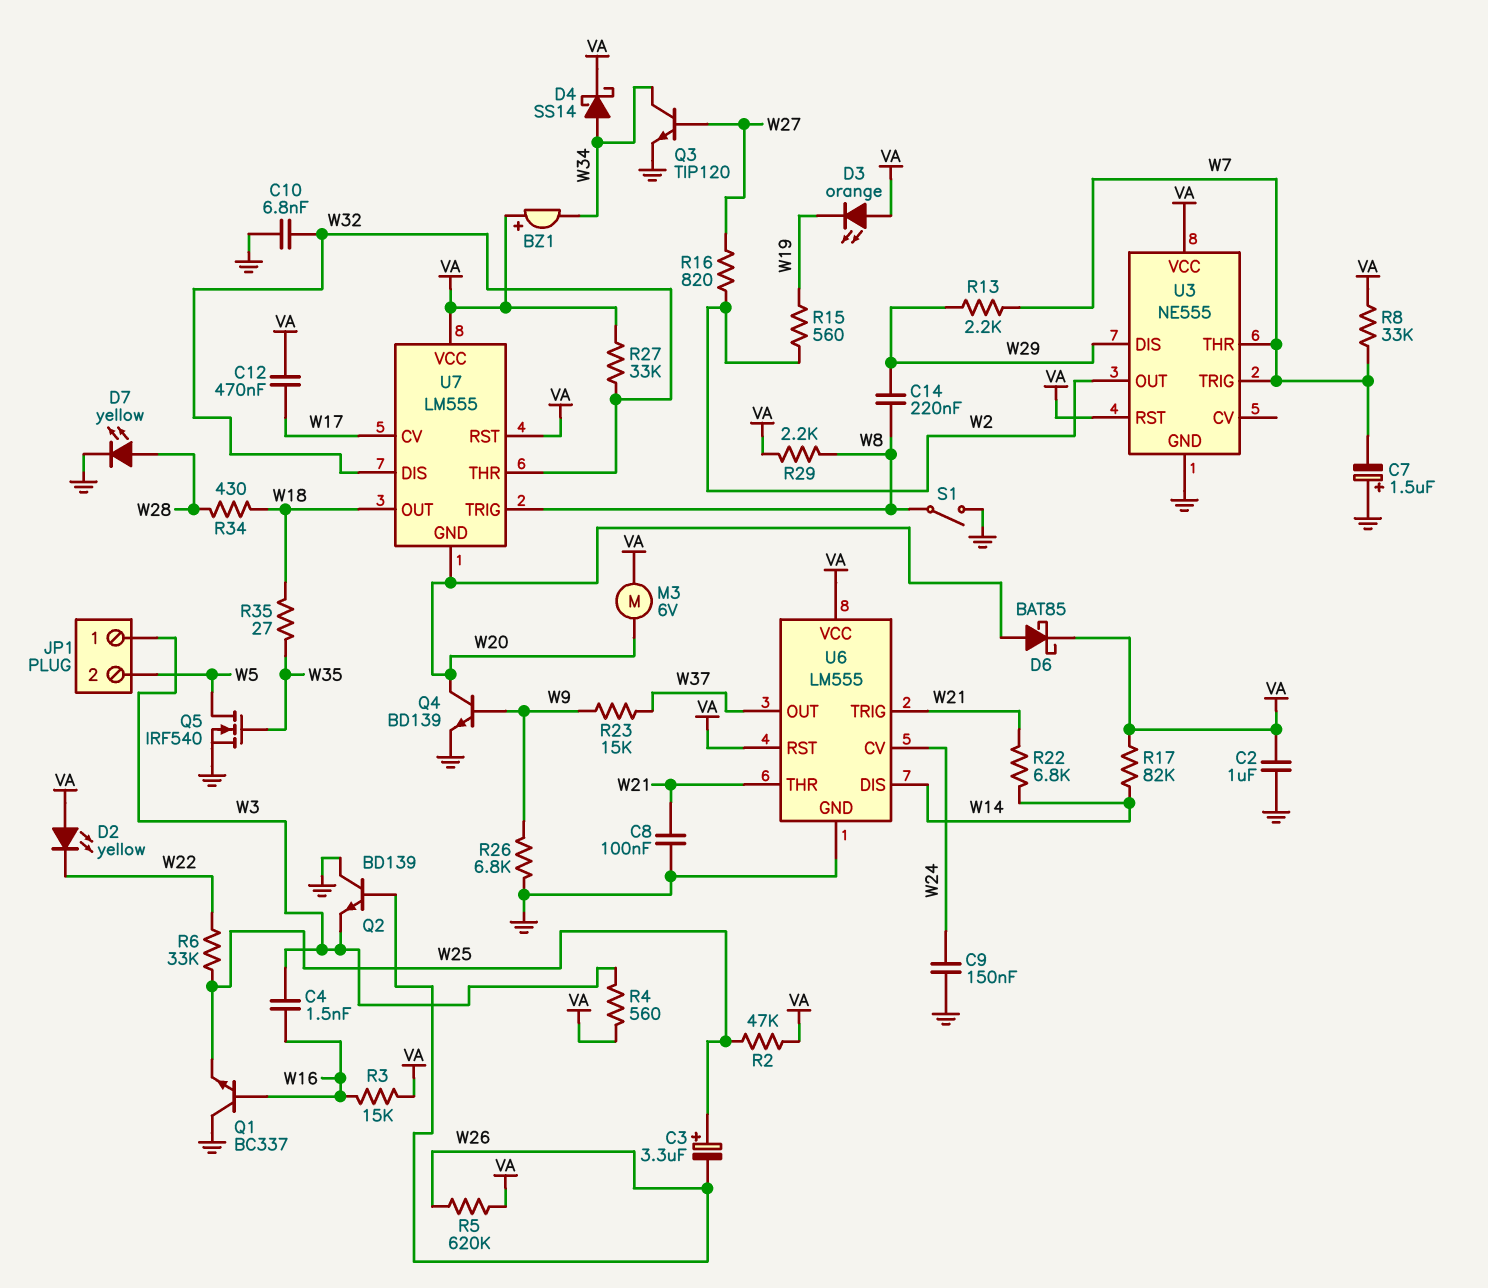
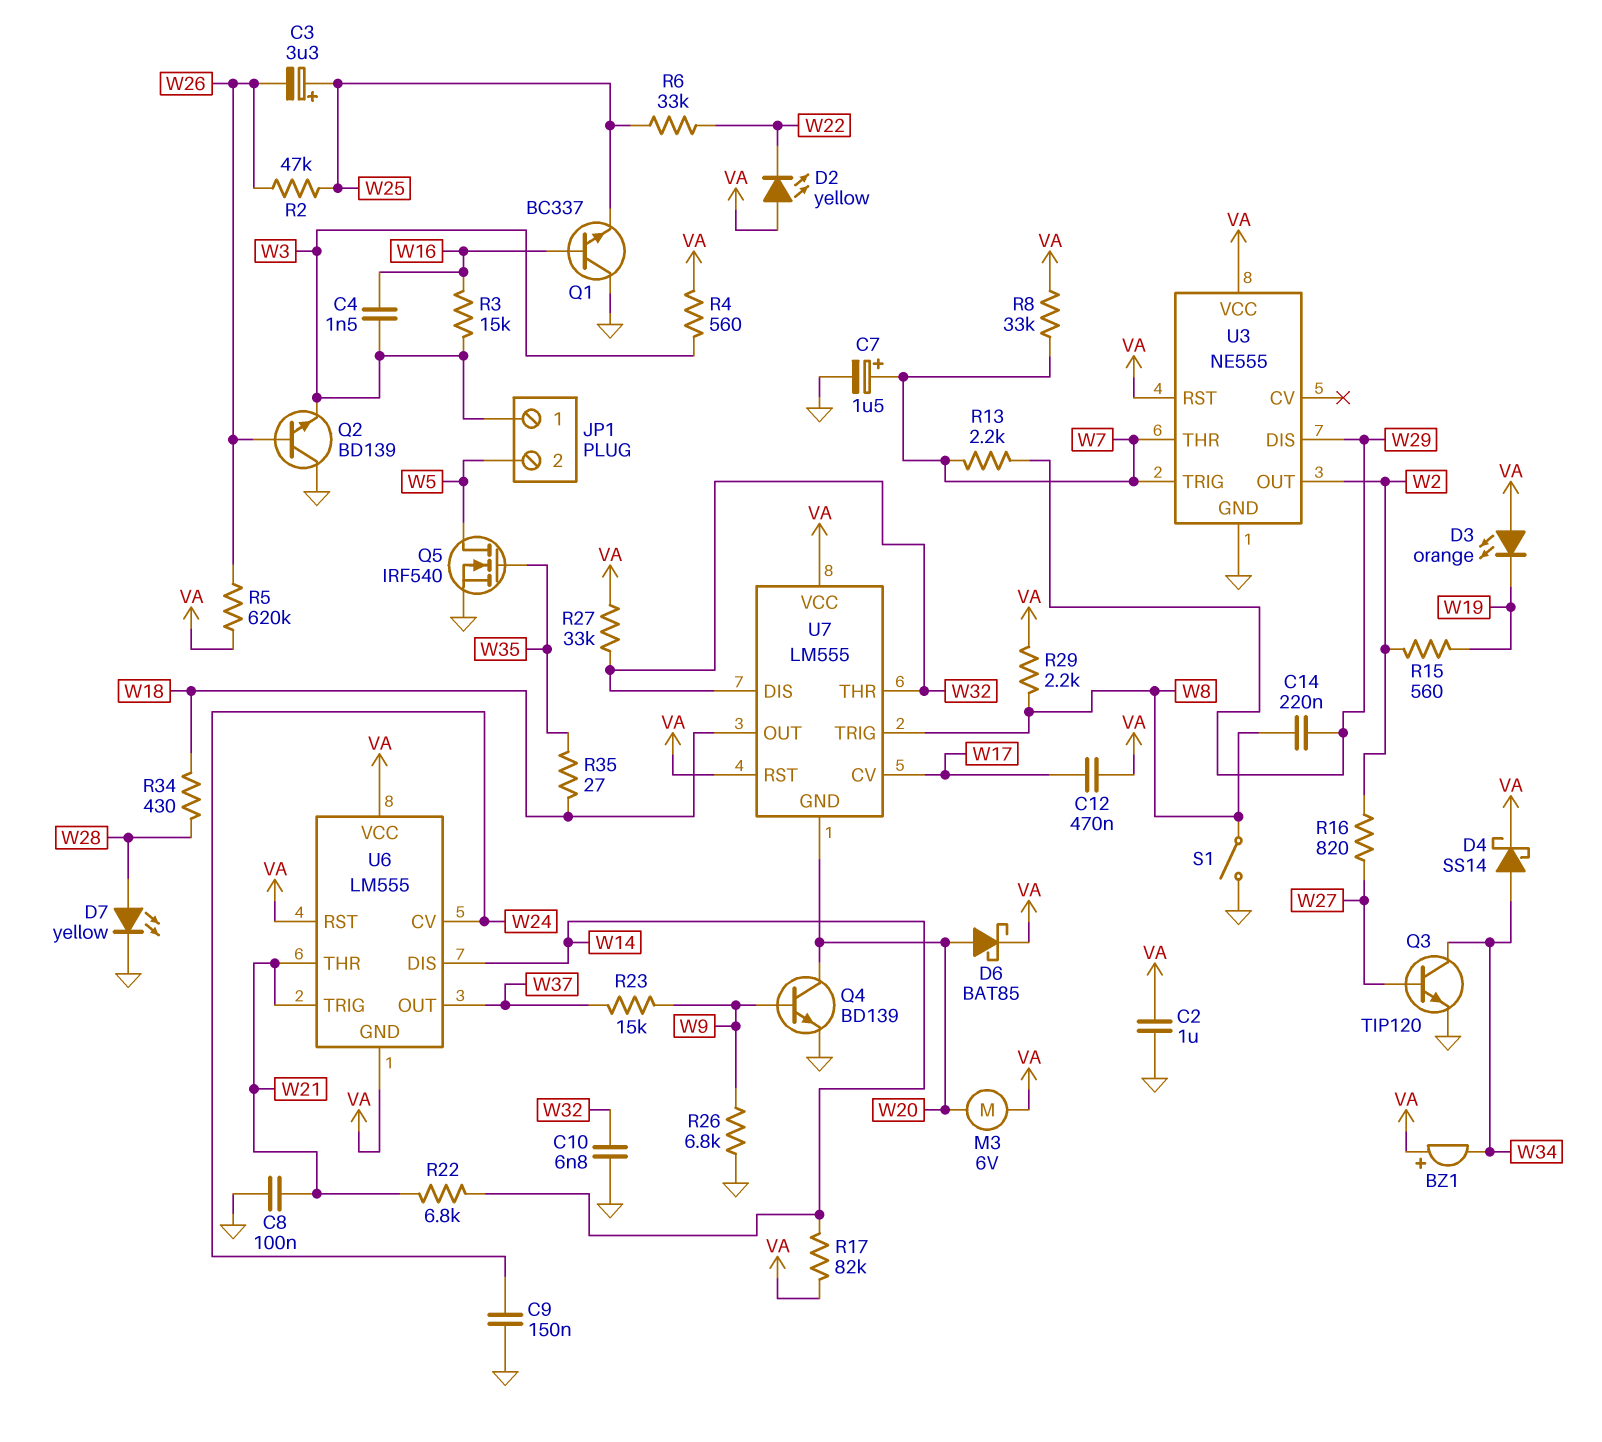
C7: 1.5uF (plus GND, minus W7) -> 1.5uF (plus W7, minus GND)
R2: 47k (VA, W25) -> 47k (W25, W26)
R3: 15k (VA, W16) -> 15k (W3, W16)
U6 pin GND: GND -> VA

